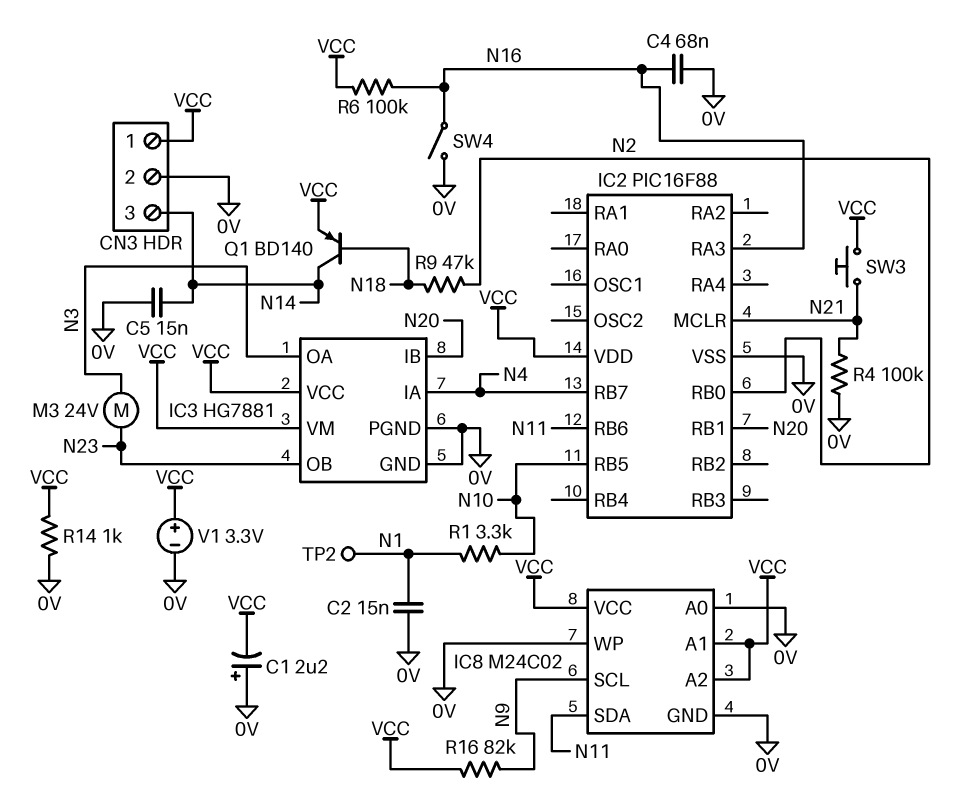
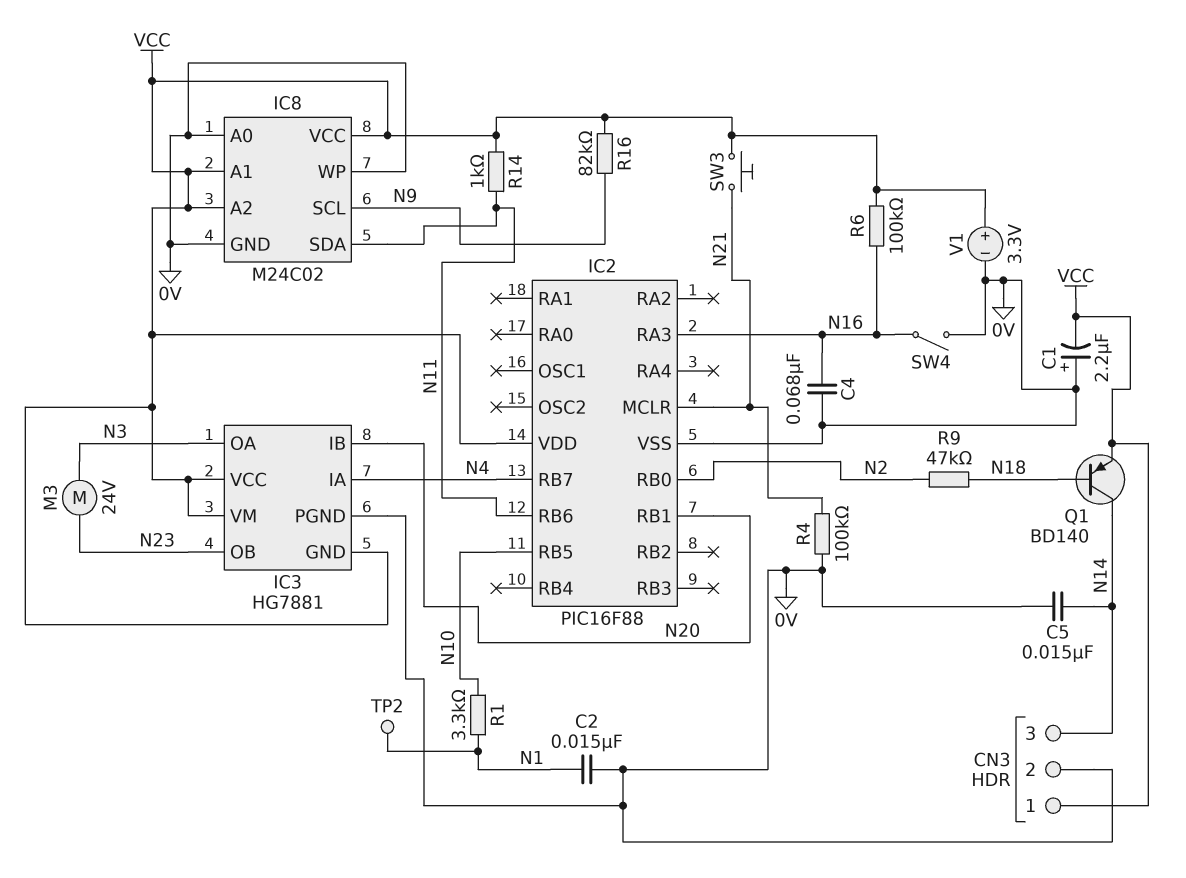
IC3 pin GND: 0V -> VCC
R14: 1k (0V, VCC) -> 1k (N11, VCC)

